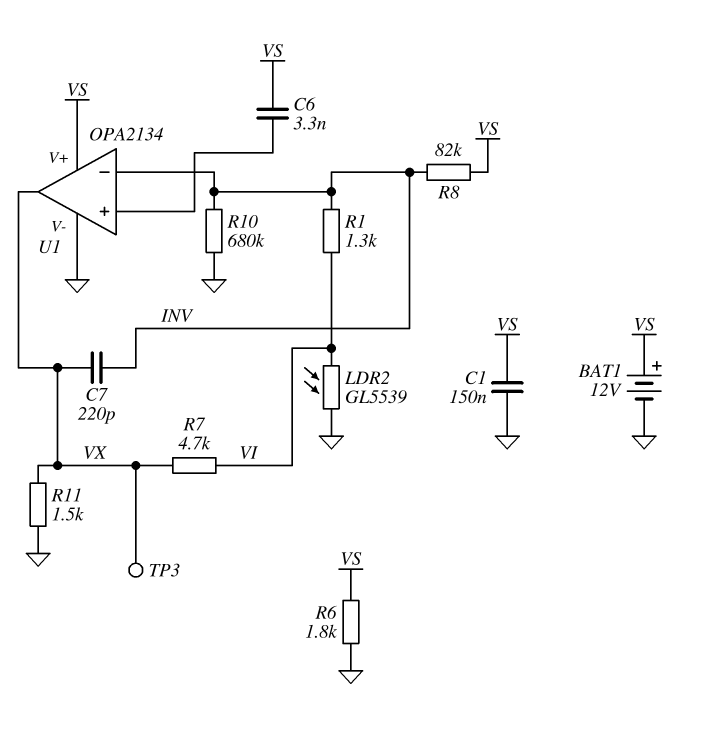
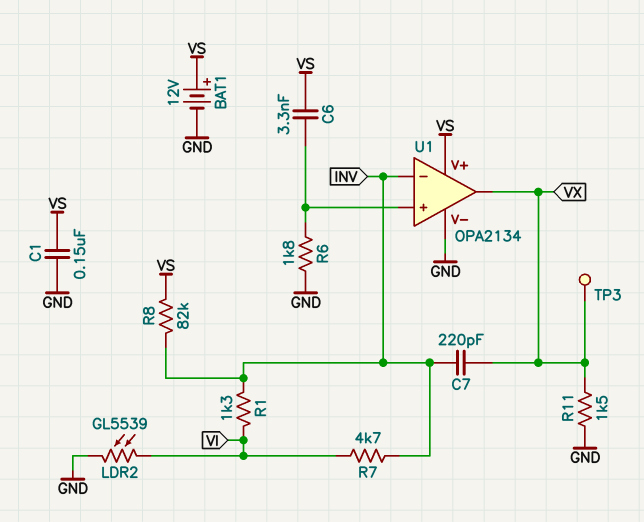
R6: 1.8k (GND, VS) -> 1.8k (GND, U1/in+)
R7: 4.7k (VI, VX) -> 4.7k (INV, VI)
R10: 680k (GND, INV) -> none

